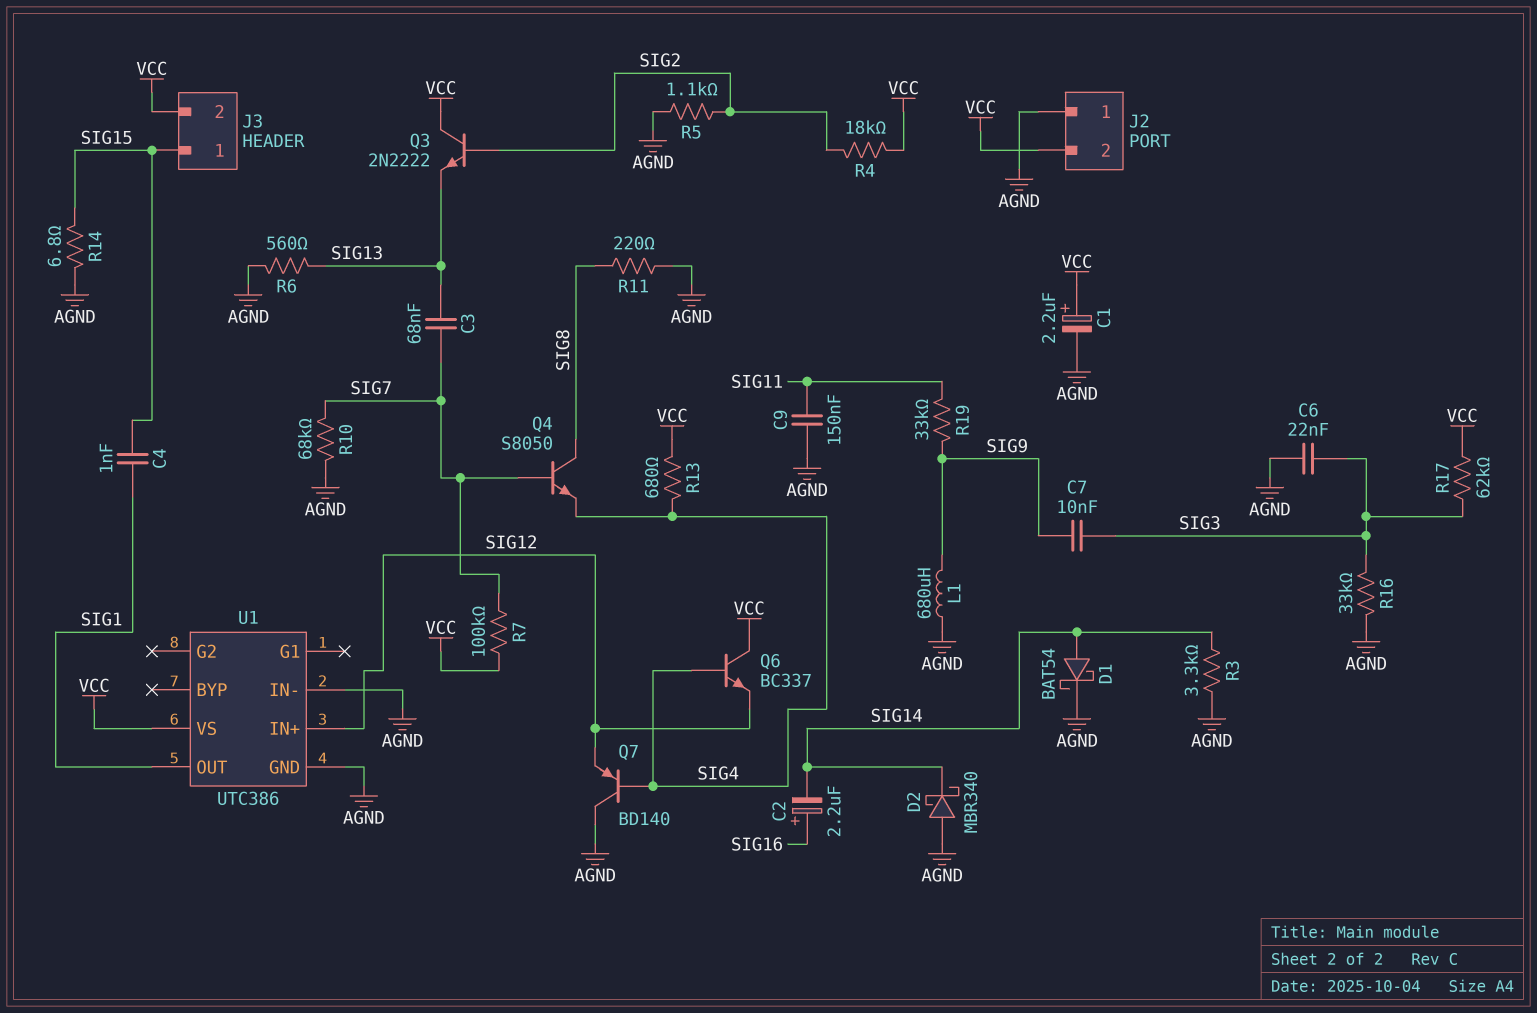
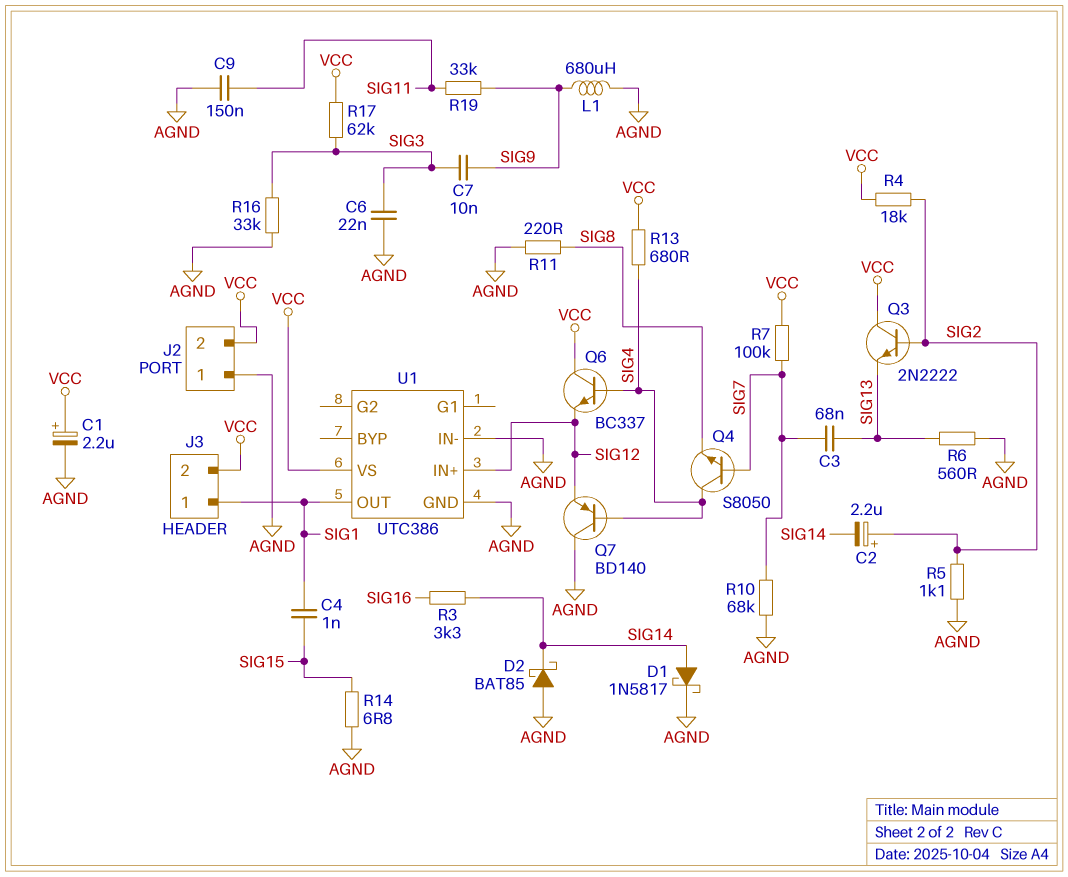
C2: 2.2uF (plus SIG16, minus SIG14) -> 2.2uF (plus SIG2, minus SIG14)
D1: schottky BAT54 (A SIG14, K AGND) -> schottky 1N5817 (A SIG14, K AGND)
D2: schottky MBR340 (A AGND, K SIG14) -> schottky BAT85 (A AGND, K SIG14)
J3 pin 1: SIG15 -> SIG1
Q4: NPN S8050 (B SIG7, C SIG8, E SIG4) -> NPN S8050 (B SIG7, C SIG4, E SIG8)
R3: 3.3k (AGND, SIG14) -> 3.3k (SIG14, SIG16)

